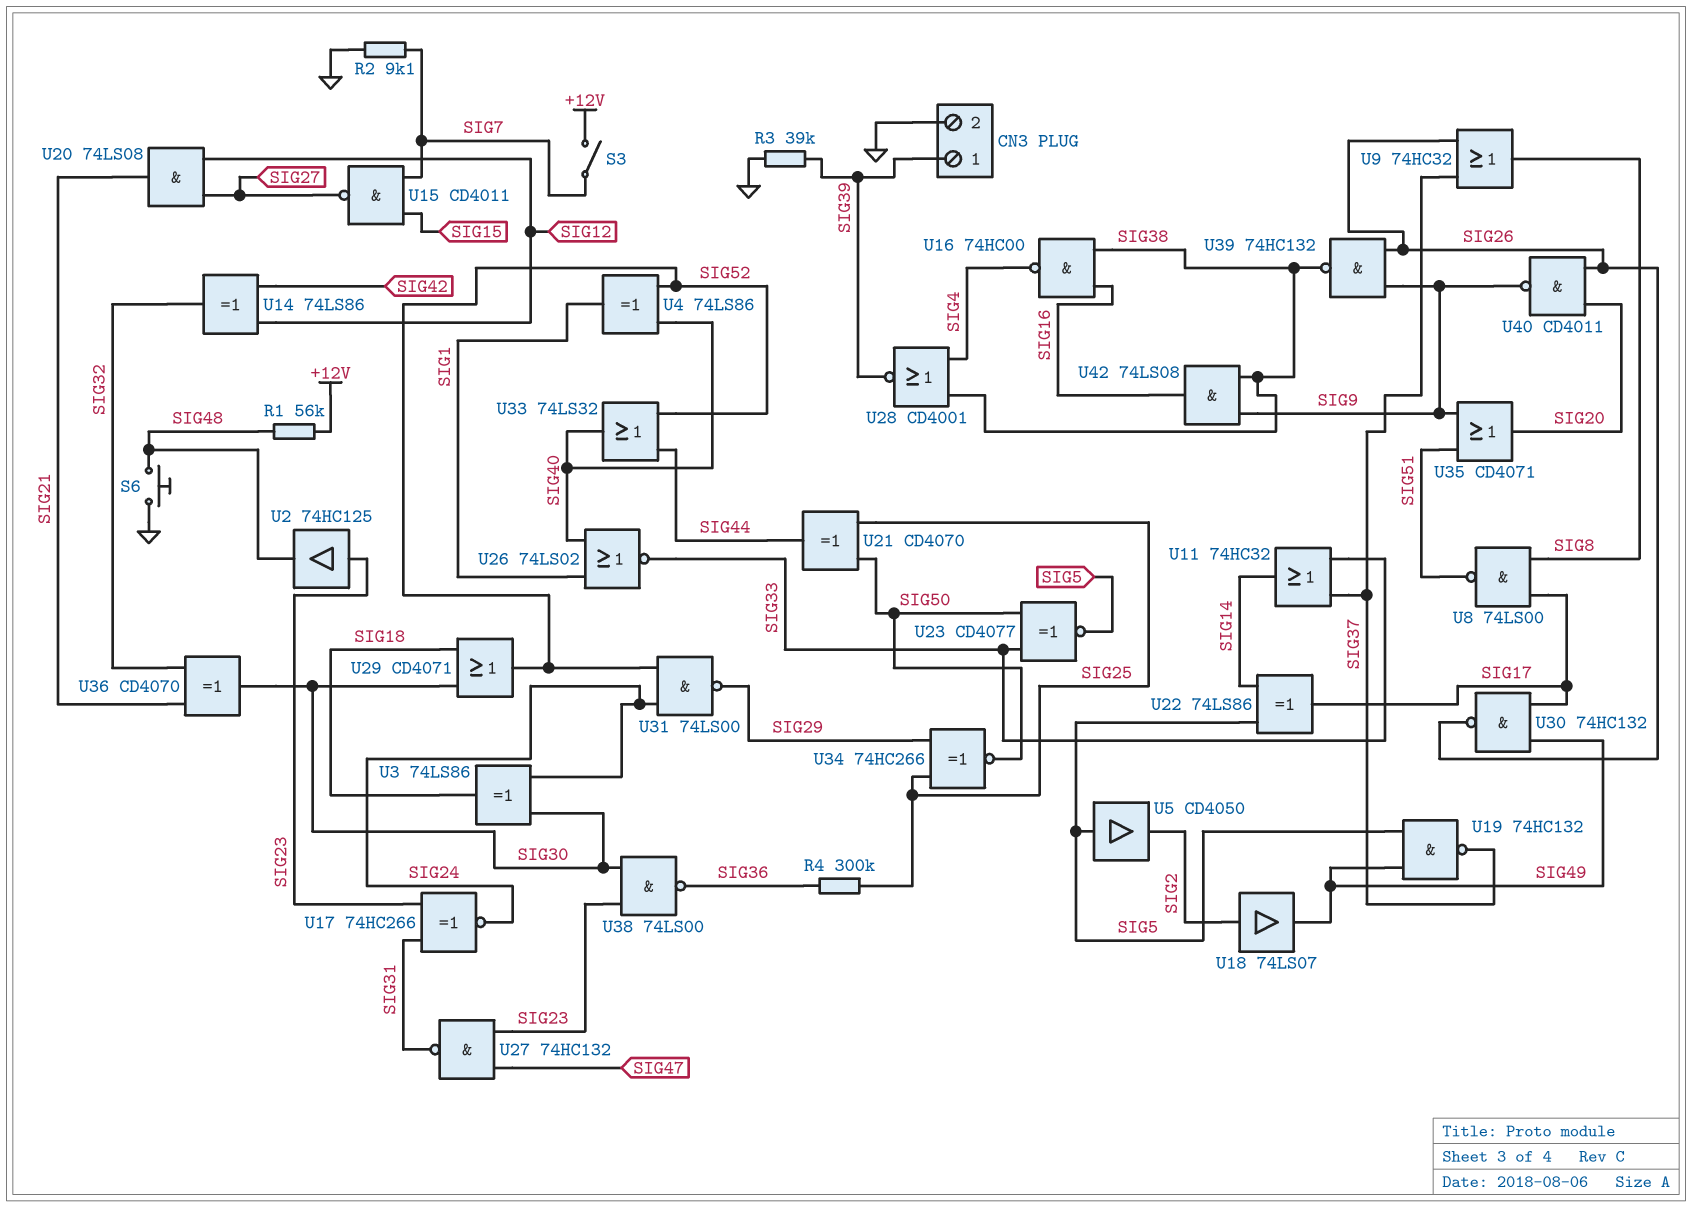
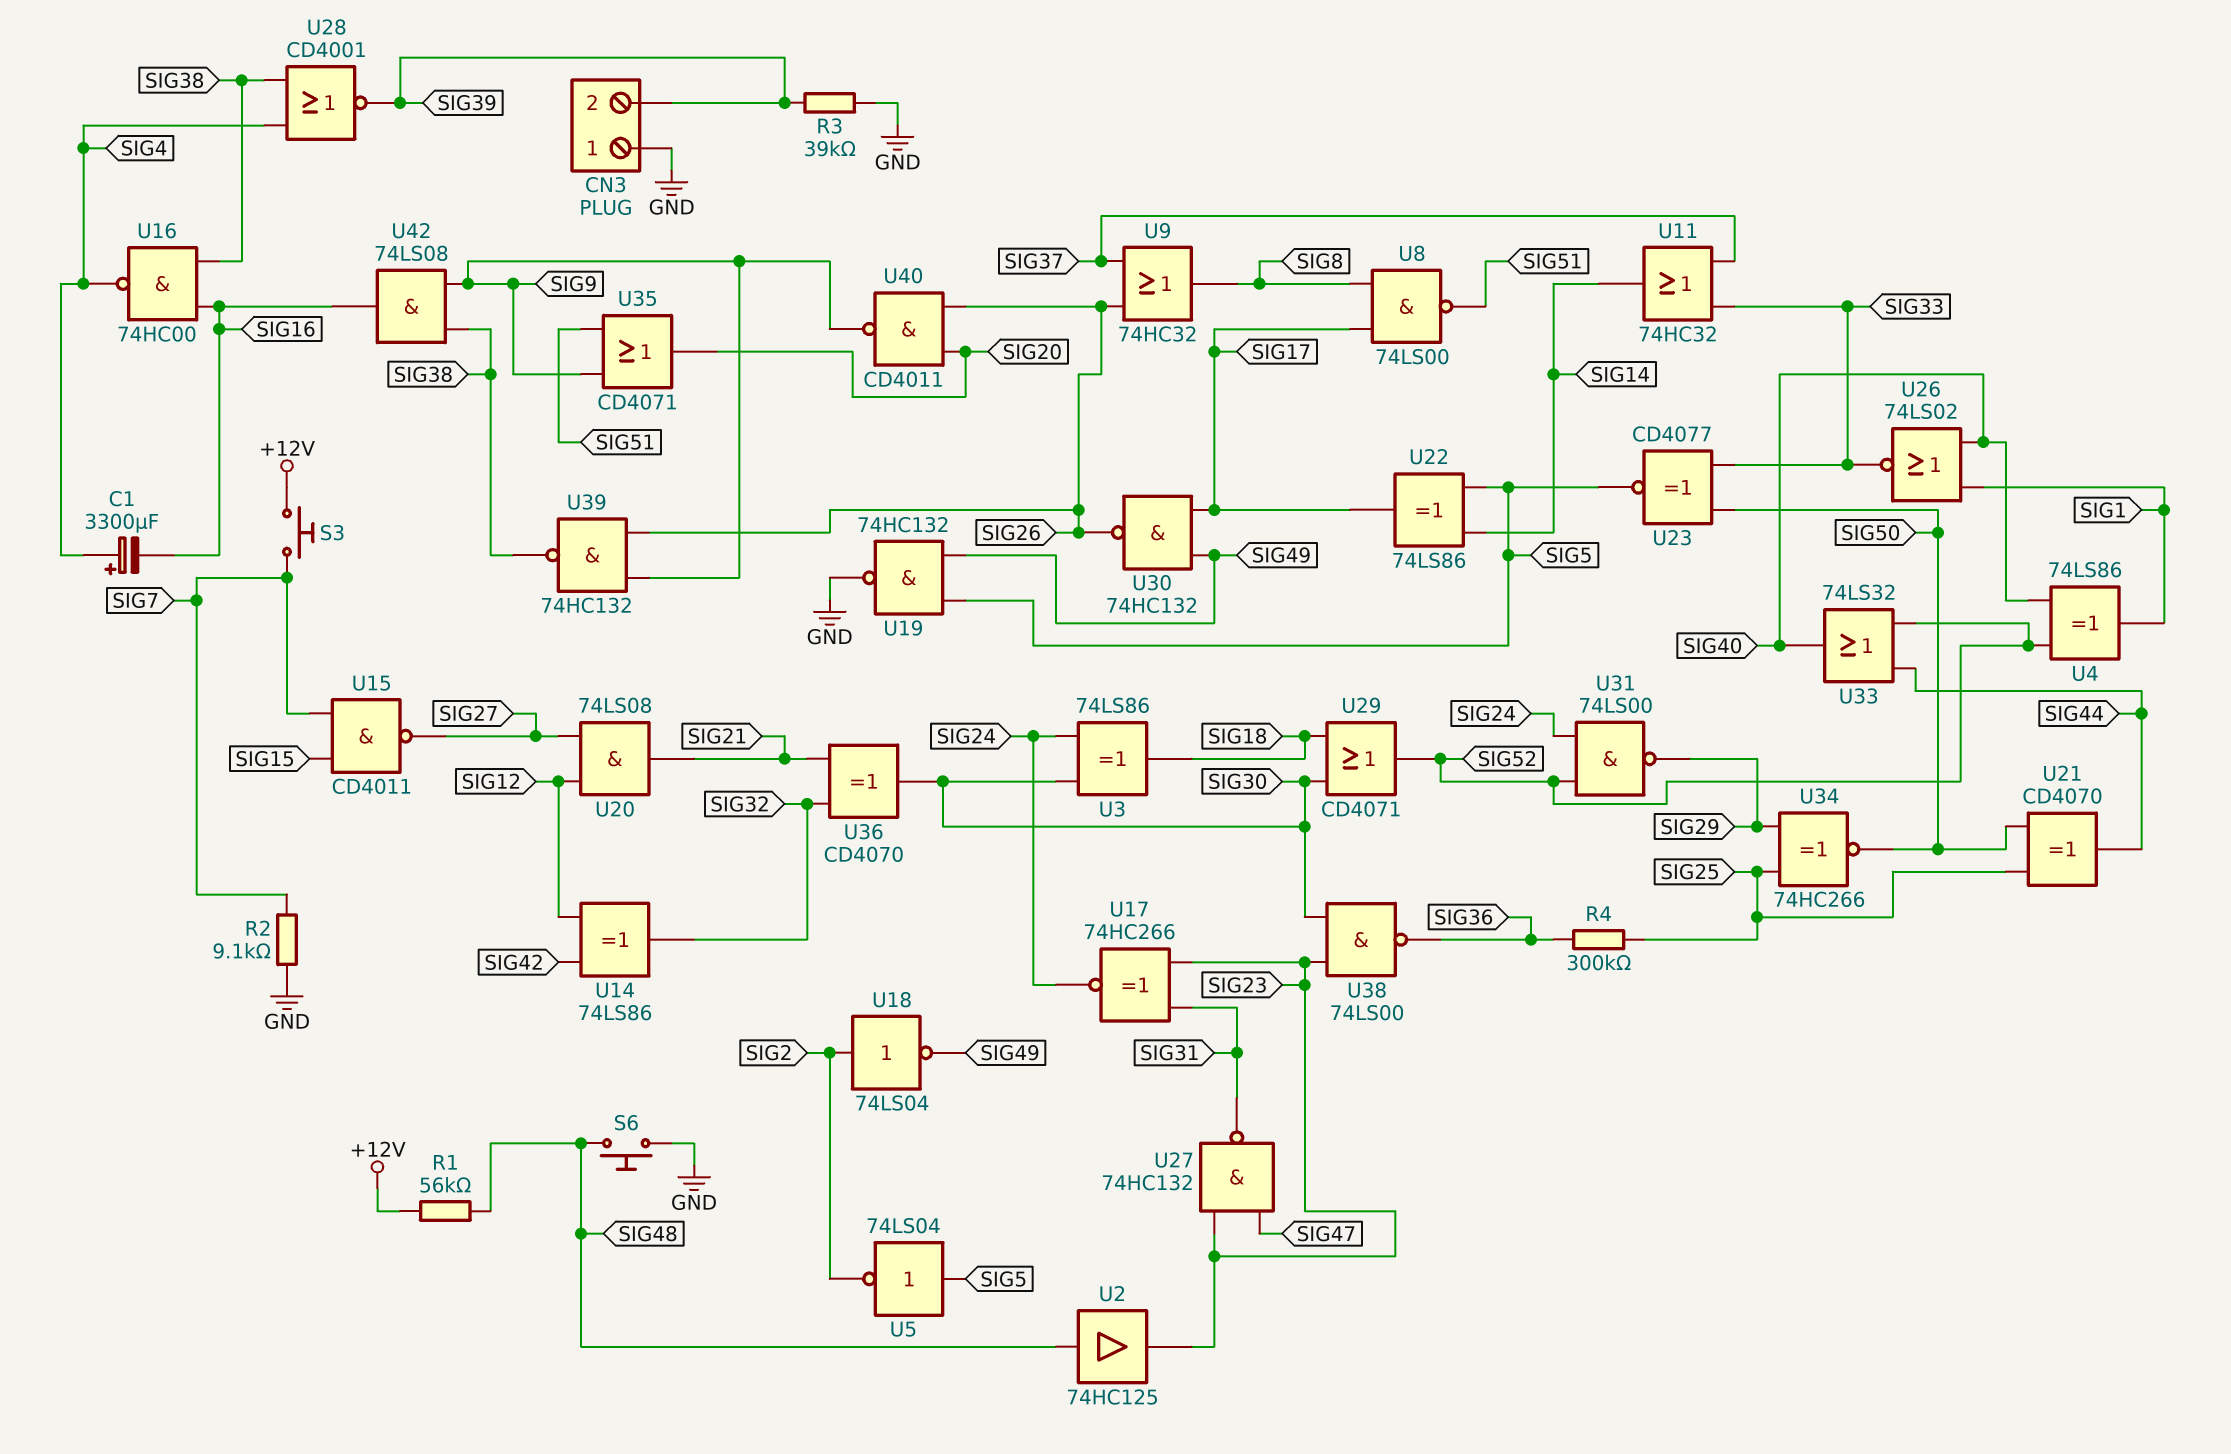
C1: none -> 3300uF (plus SIG4, minus SIG16)
CN3 pin 1: SIG39 -> GND
CN3 pin 2: GND -> SIG39
S3: switch (+12V, SIG7) -> button (+12V, SIG7)
U2: buffer 74HC125 (in SIG23, out SIG48) -> buffer 74HC125 (in SIG48, out SIG23)
U5: buffer CD4050 (in SIG5, out SIG2) -> NOT 74LS04 (in SIG5, out SIG2)
U18: buffer 74LS07 (in SIG2, out SIG49) -> NOT 74LS04 (in SIG2, out SIG49)
U19: NAND 74HC132 (in SIG5, in SIG49, out SIG37) -> NAND 74HC132 (in SIG5, in SIG49, out GND)

